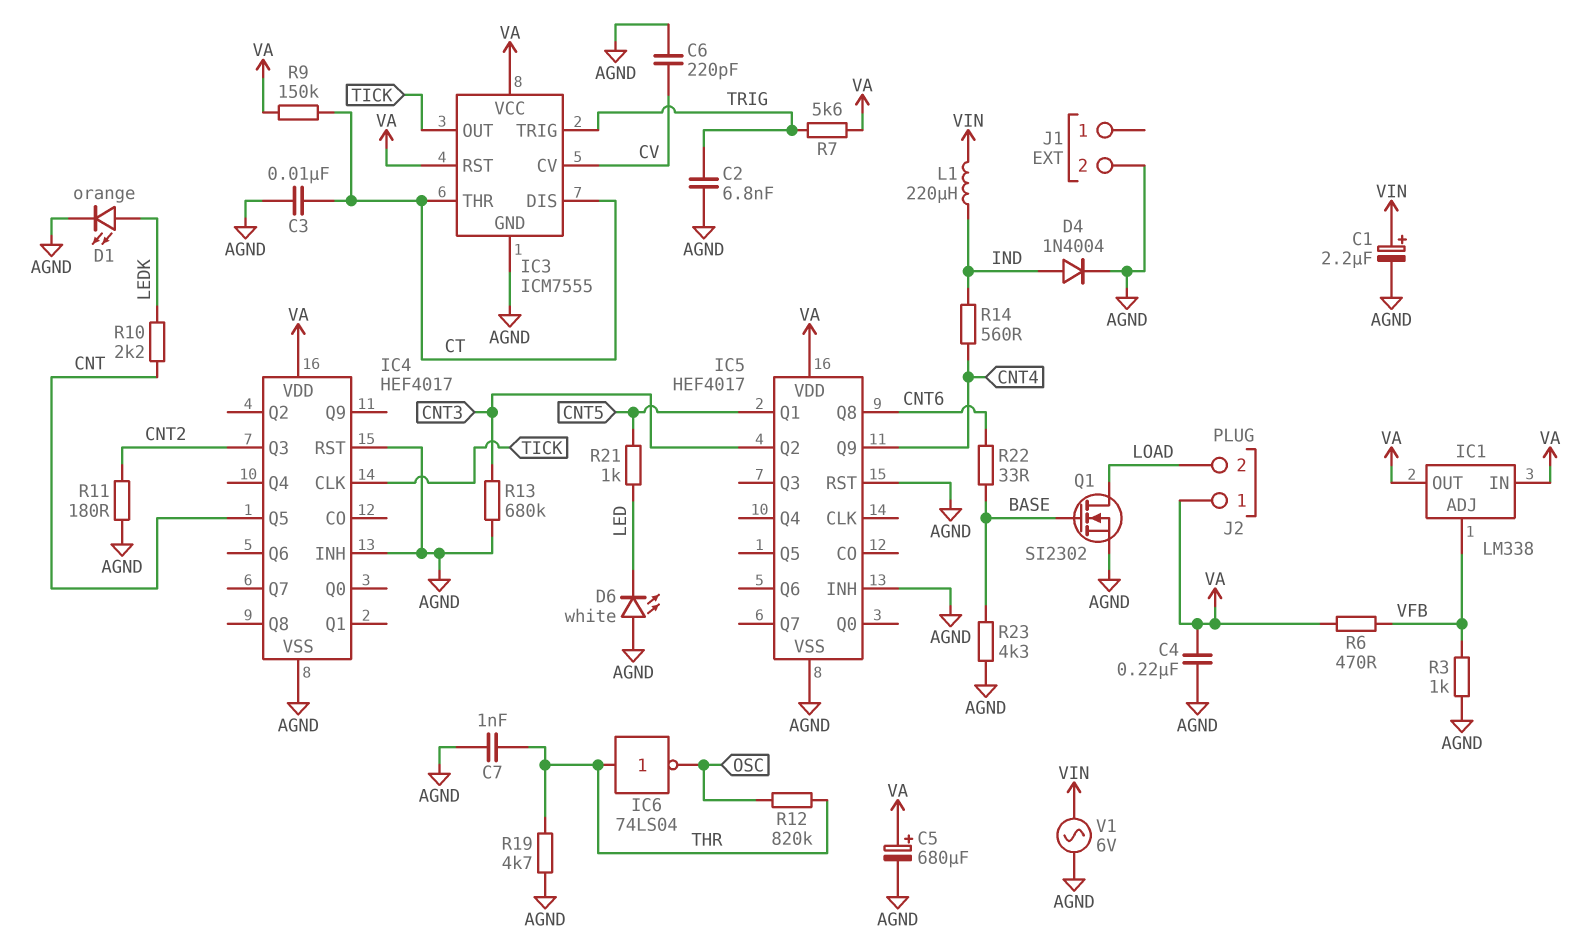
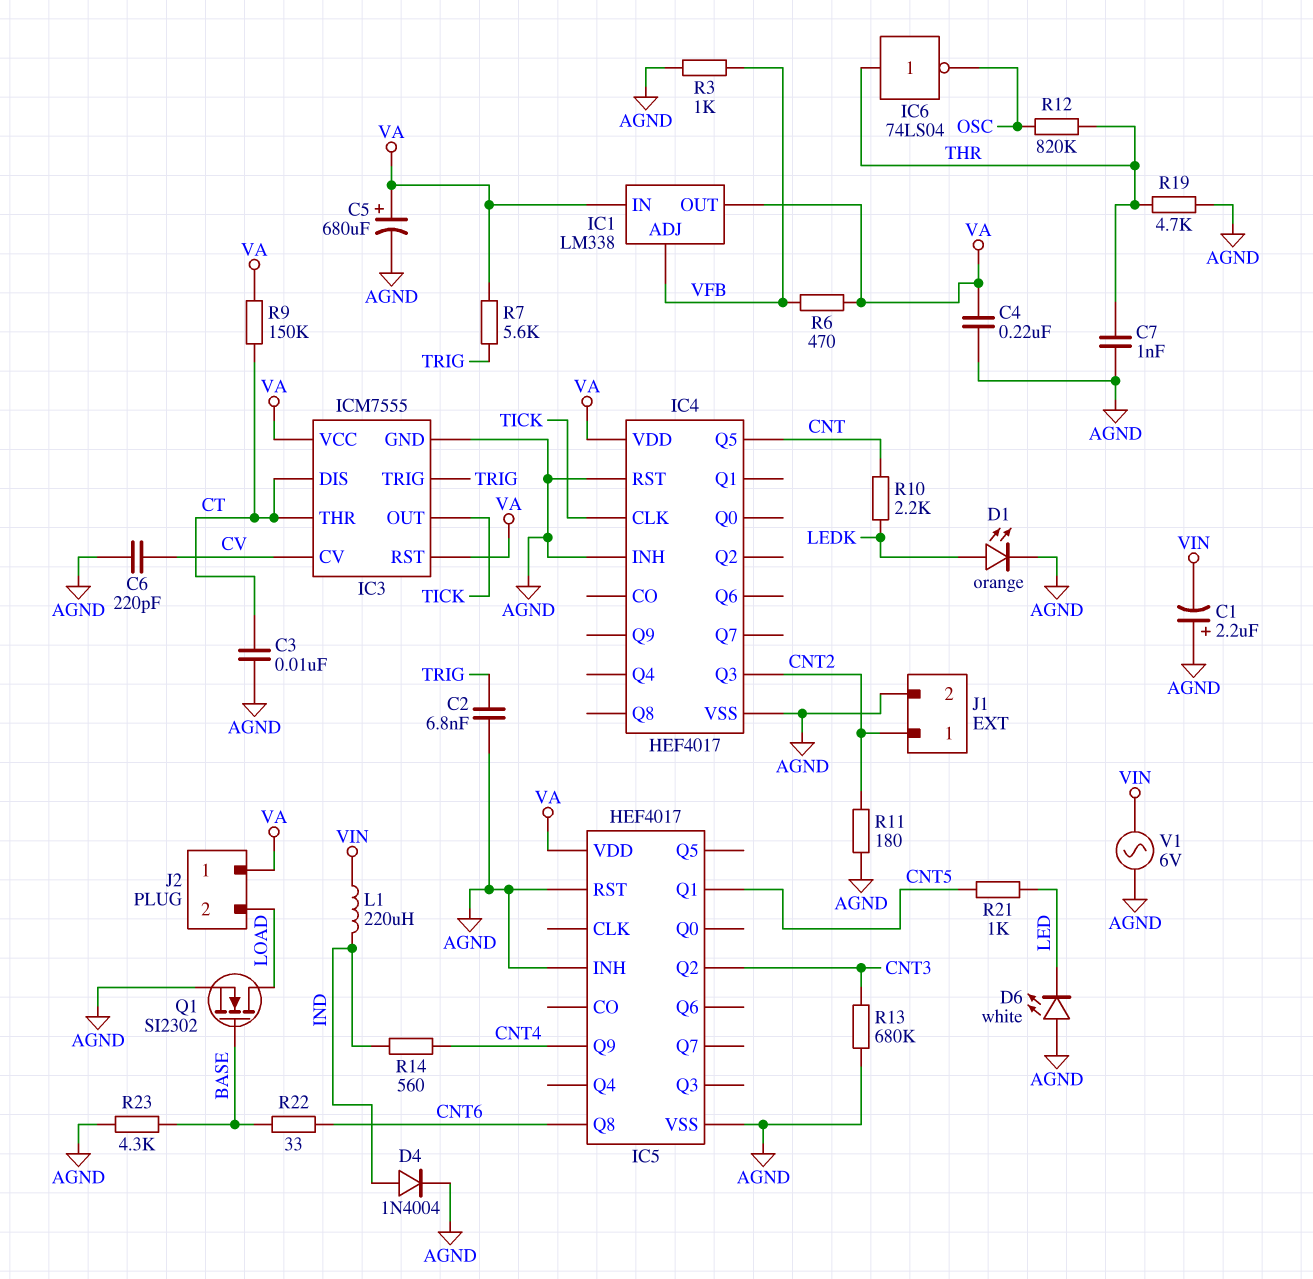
C1: 2.2uF (plus VIN, minus AGND) -> 2.2uF (plus AGND, minus VIN)
J1 pin 1: none -> CNT2

